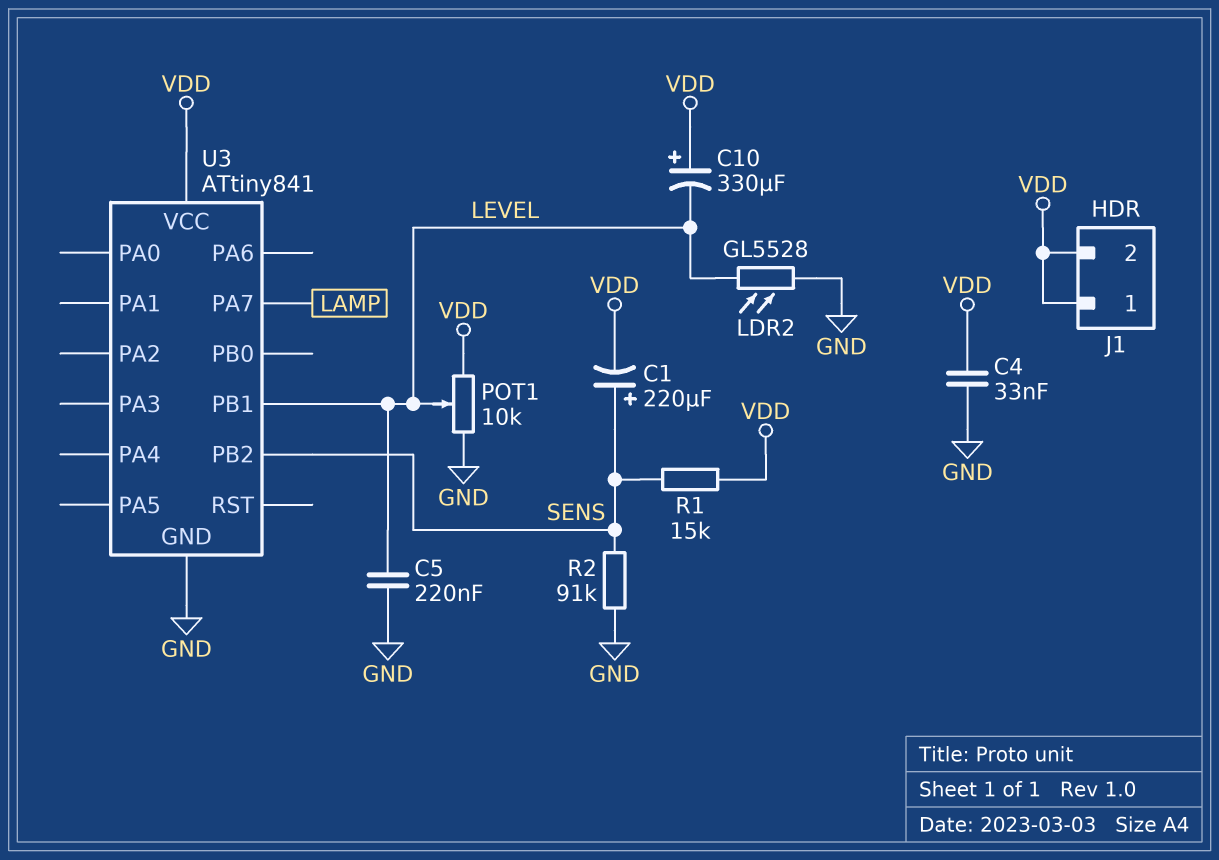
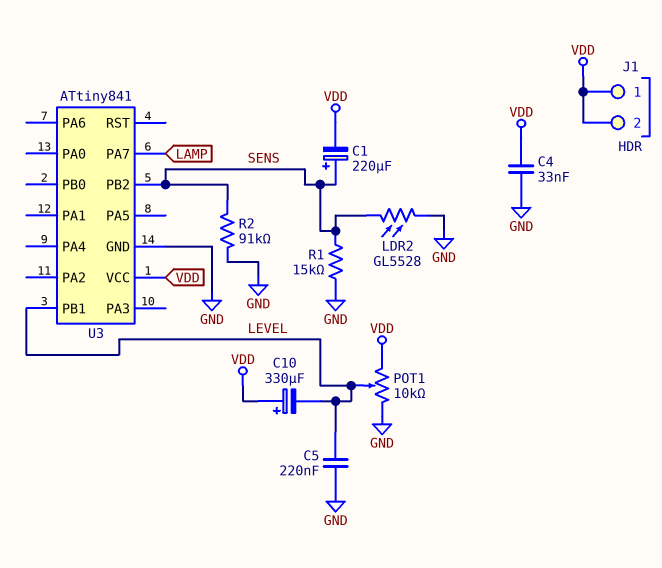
LDR2: GL5528 (GND, LEVEL) -> GL5528 (GND, SENS)
R1: 15k (SENS, VDD) -> 15k (GND, SENS)

